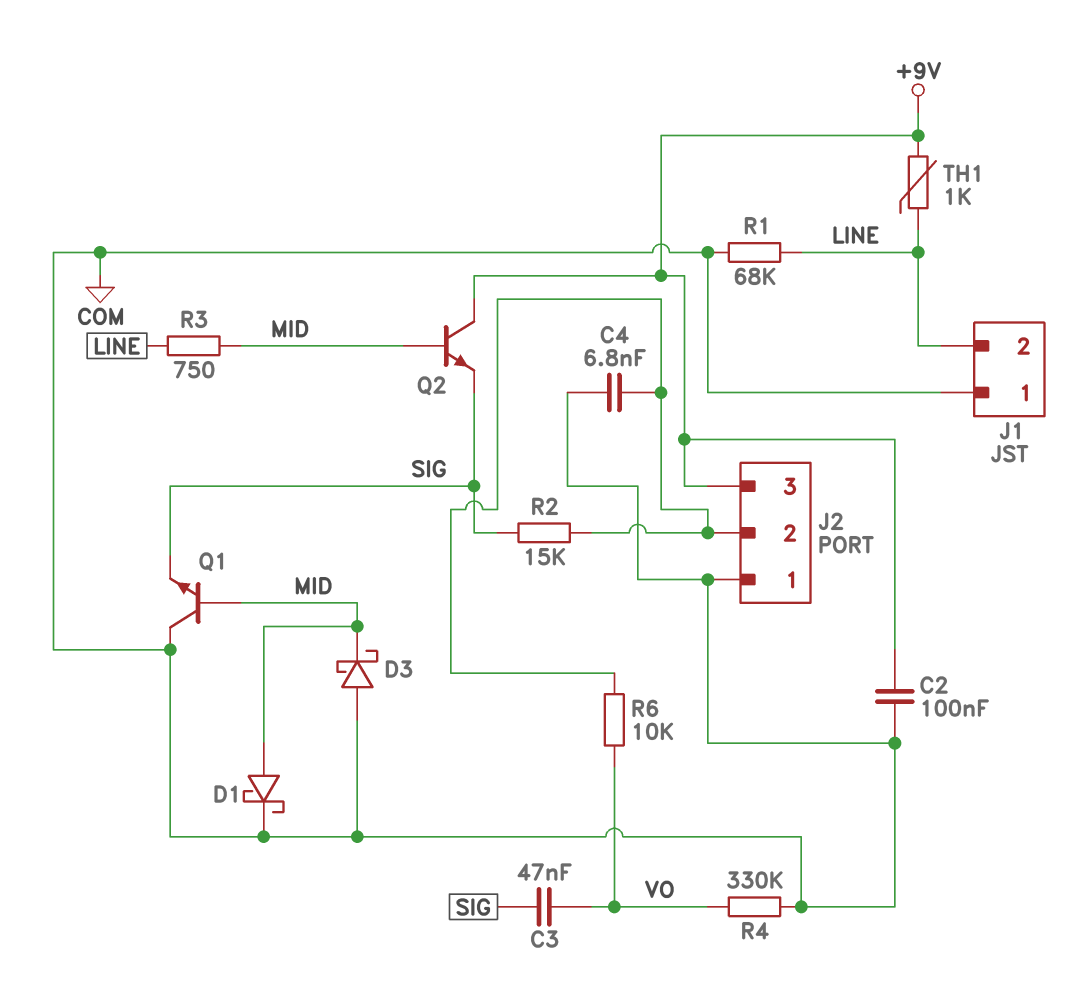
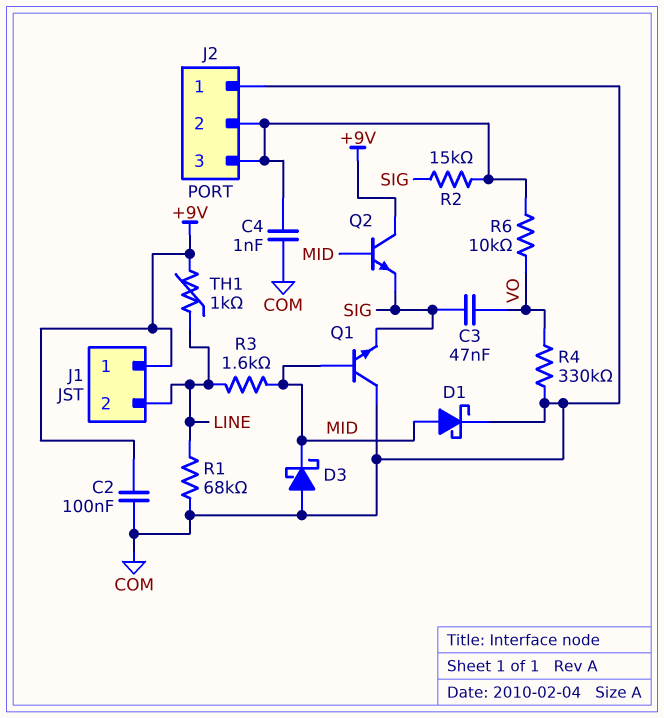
C4: 6.8nF (COM, J2/2) -> 1nF (COM, J2/2)
J1 pin 1: COM -> +9V
J2 pin 3: +9V -> J2/2
R3: 750 (LINE, MID) -> 1.6k (LINE, MID)

